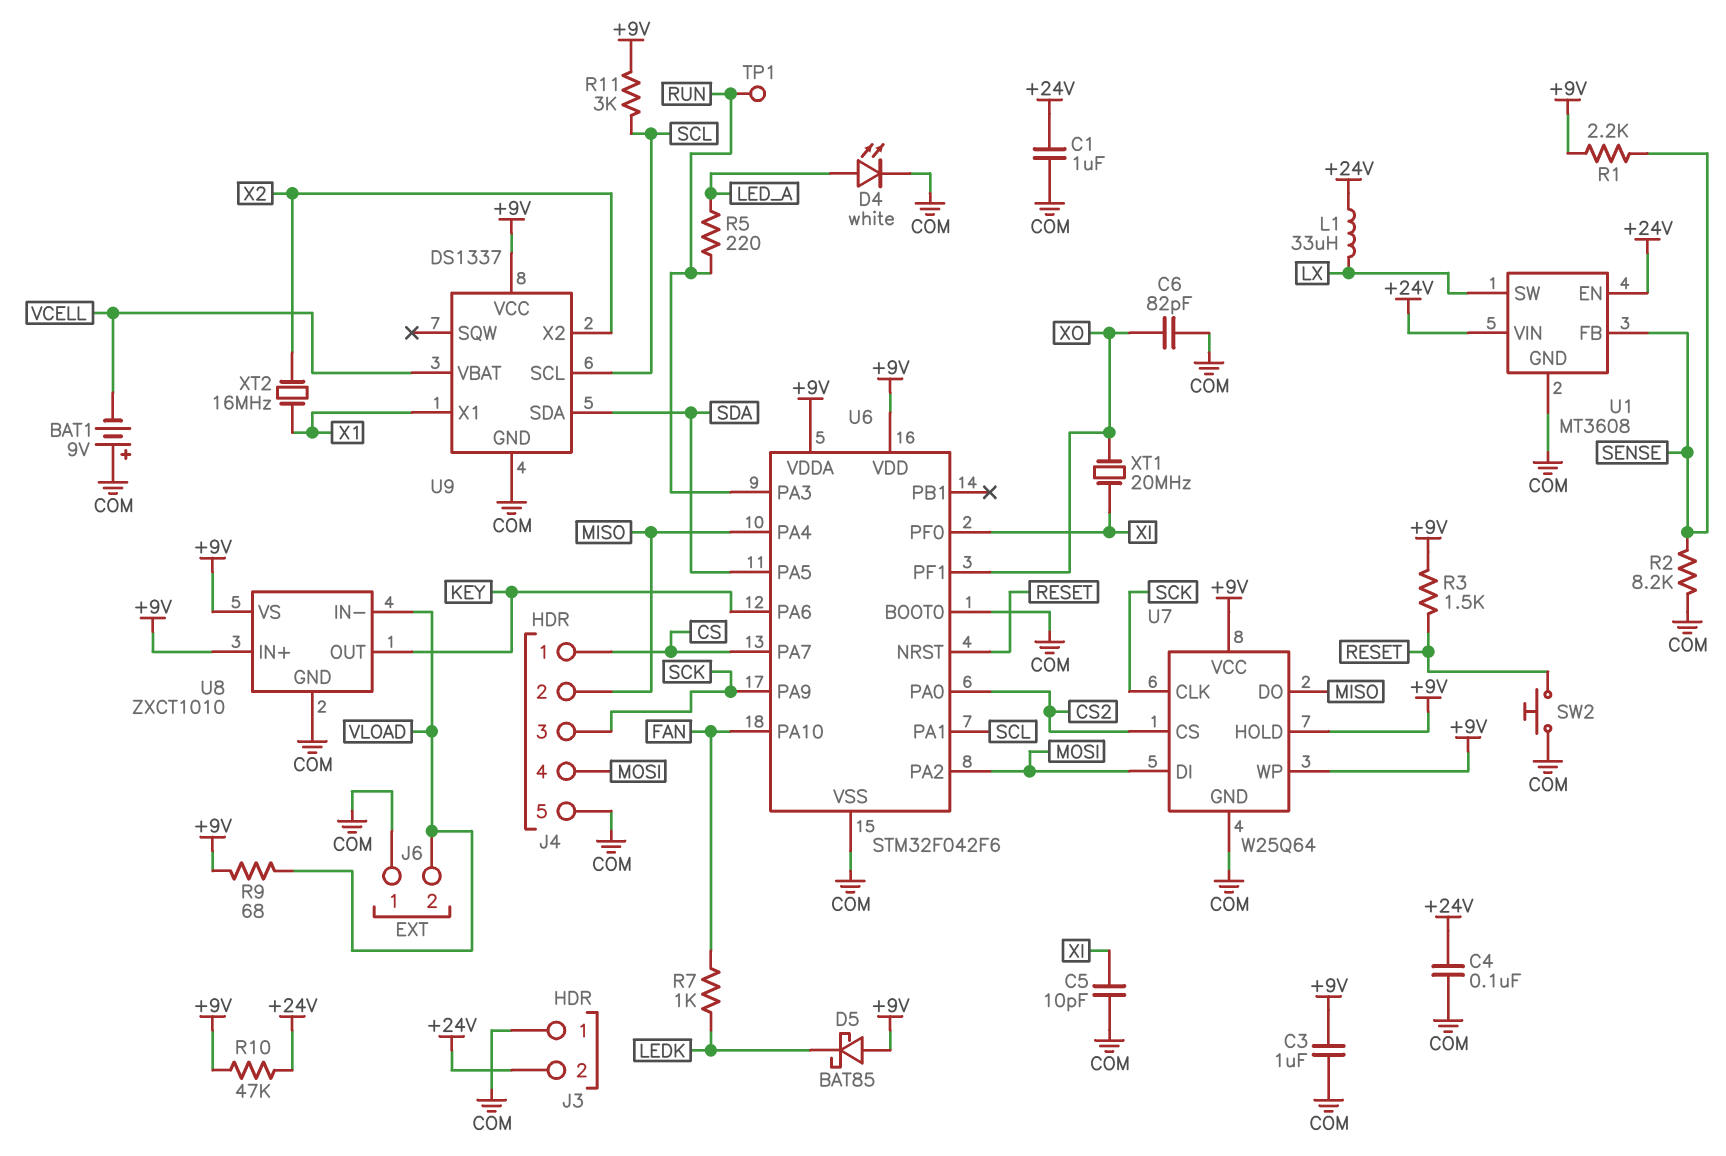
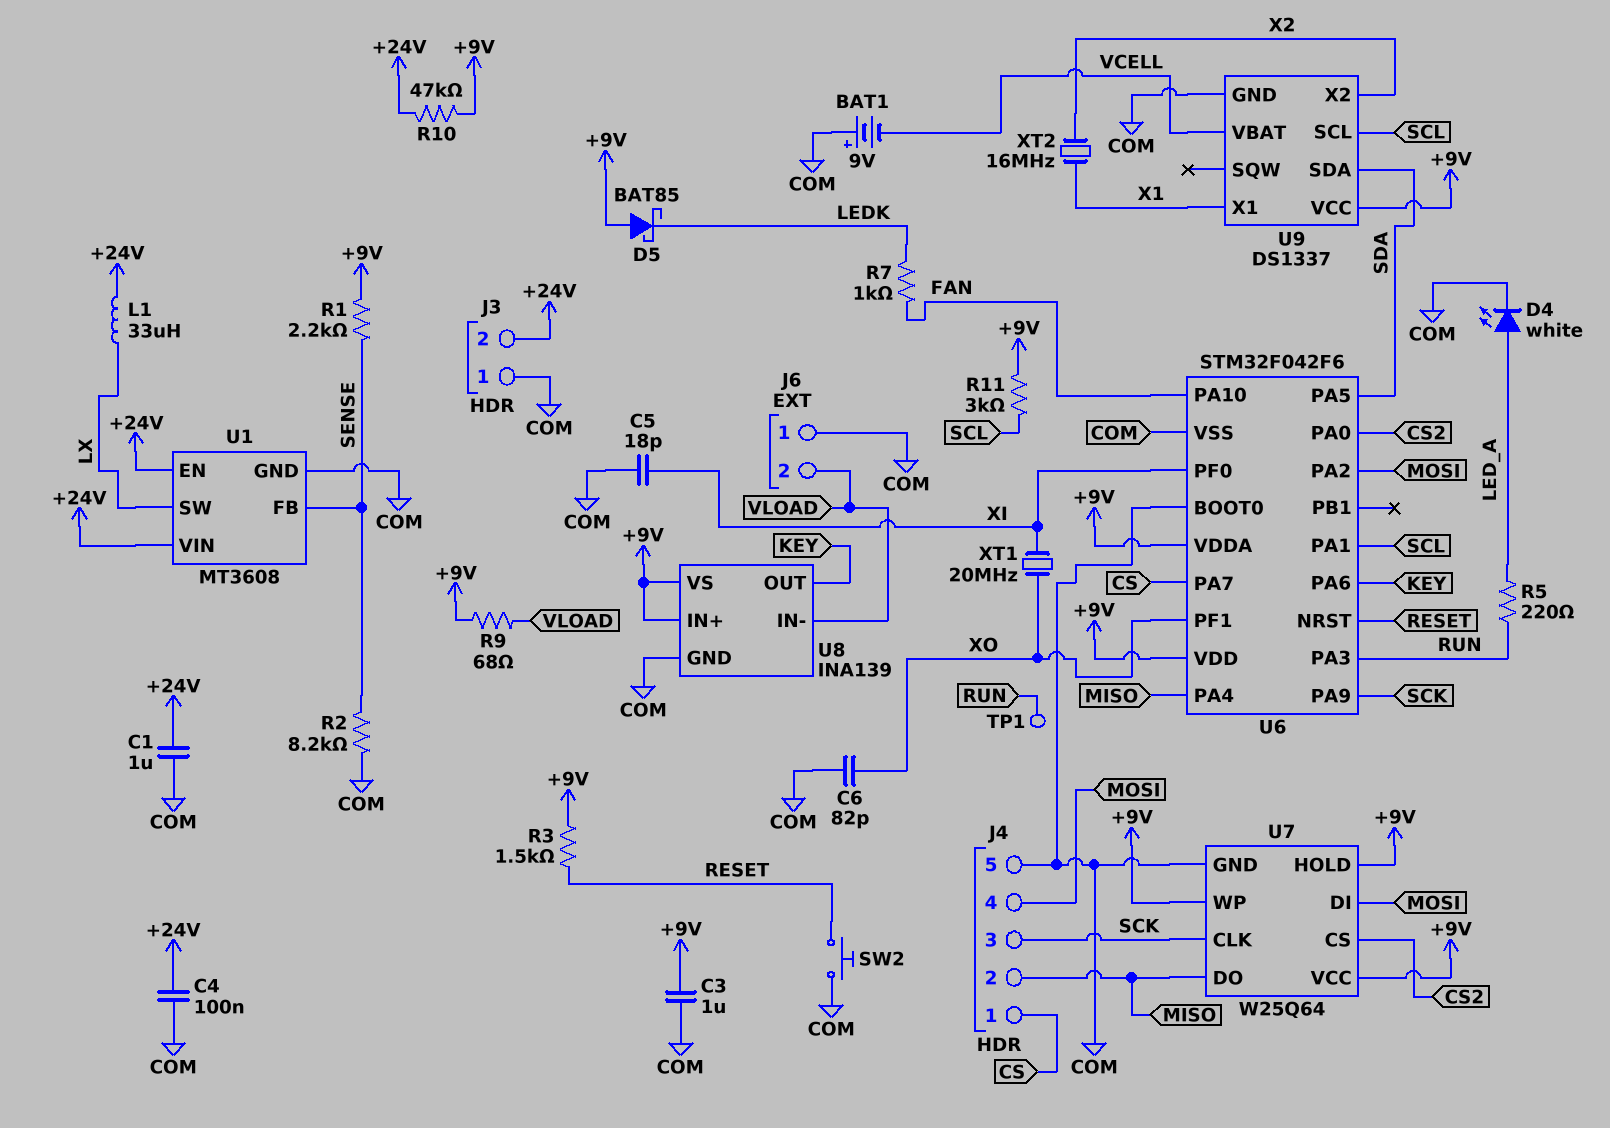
C5: 10pF (COM, XI) -> 18pF (COM, XI)
U8: ZXCT1010 -> INA139

